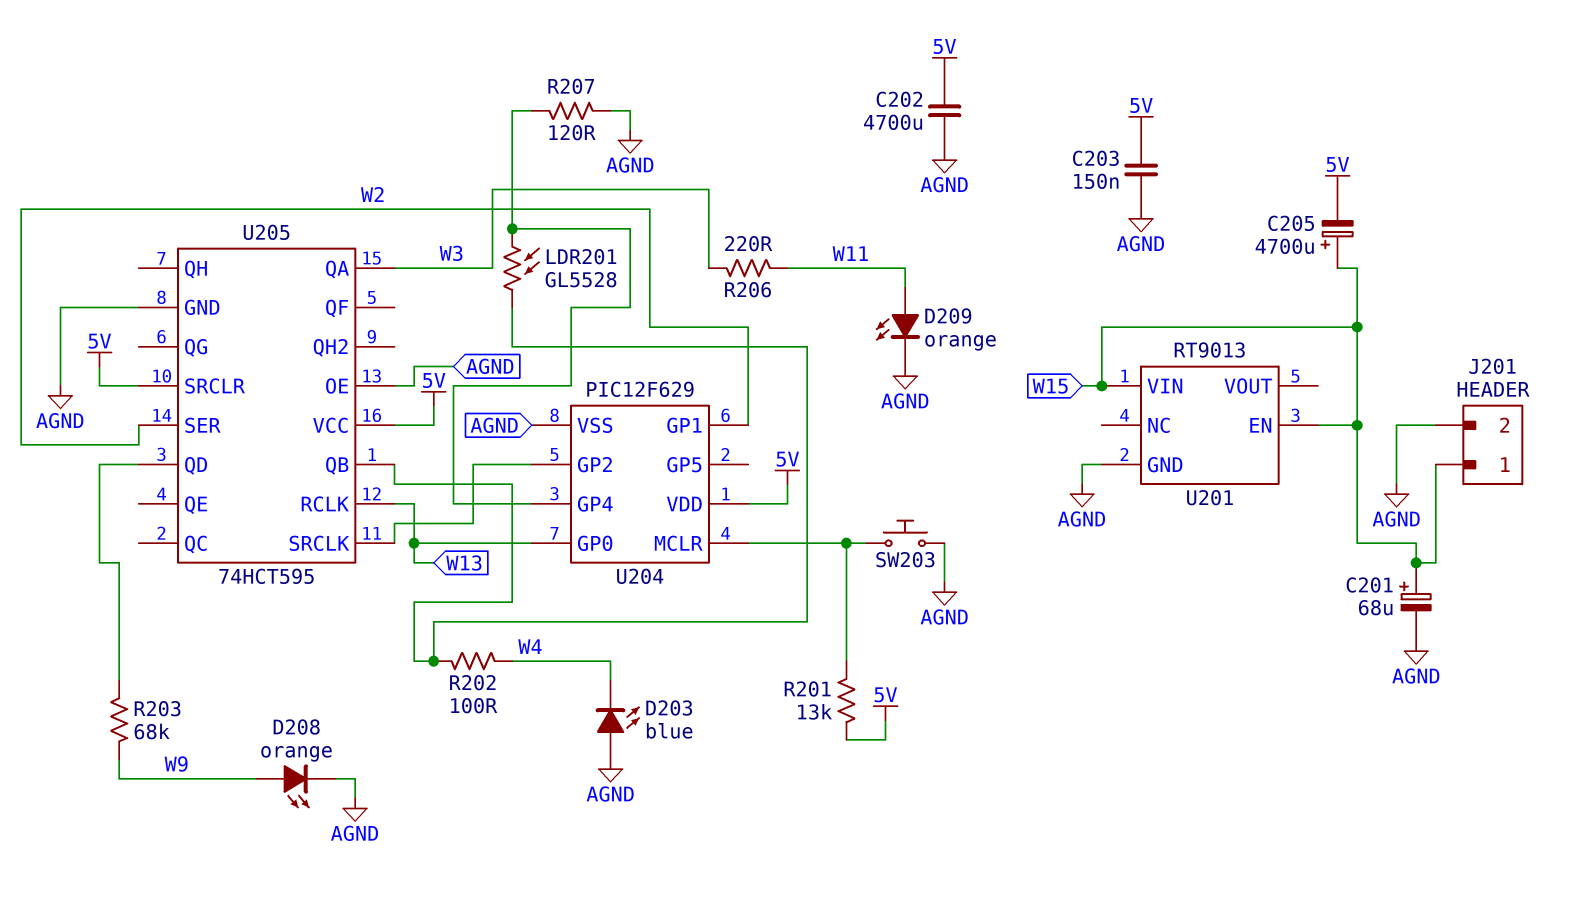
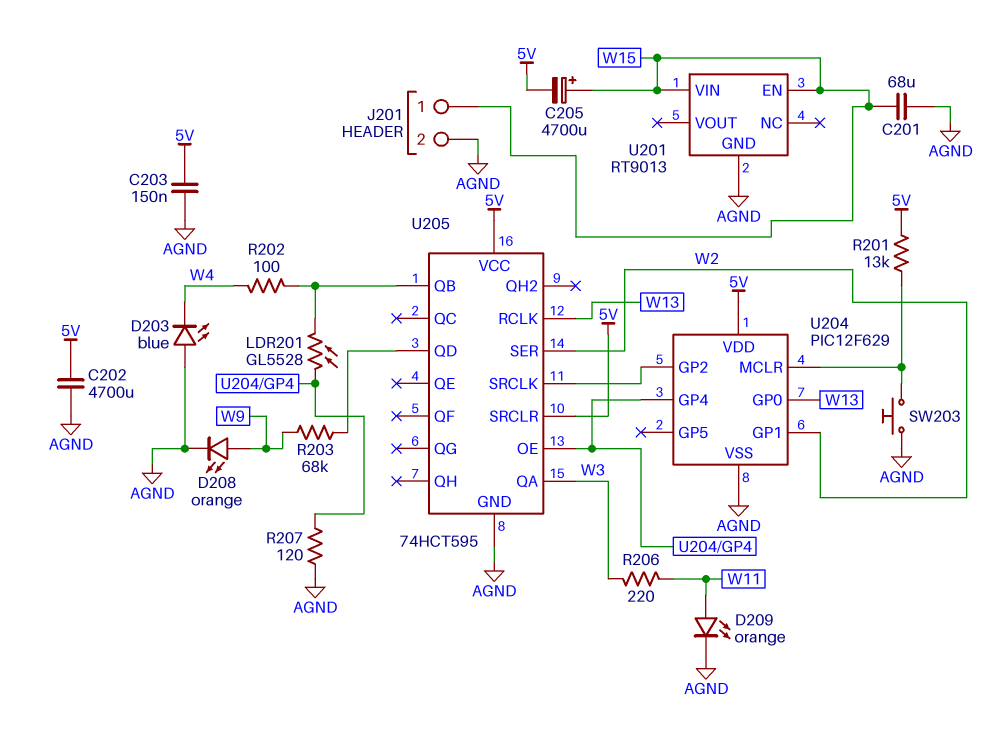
C201: 68uF (plus W15, minus AGND) -> 68uF (AGND, W15)
U205 pin OE: AGND -> U204/GP4

